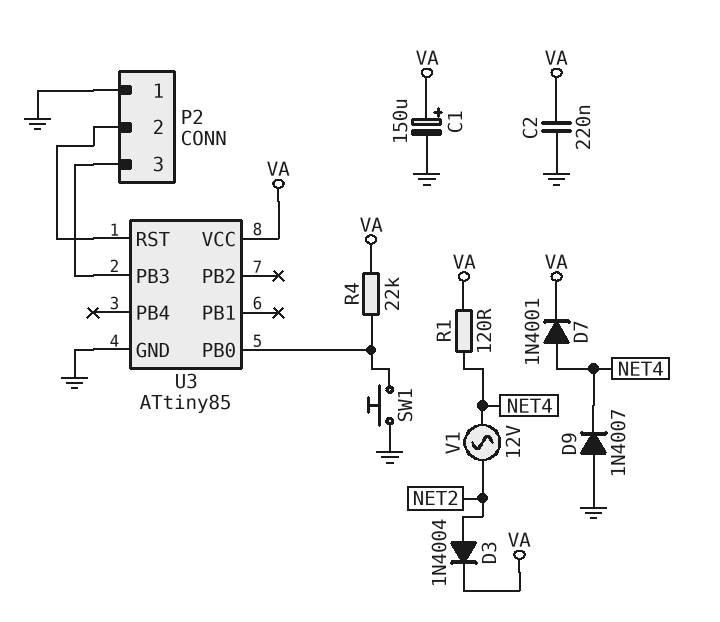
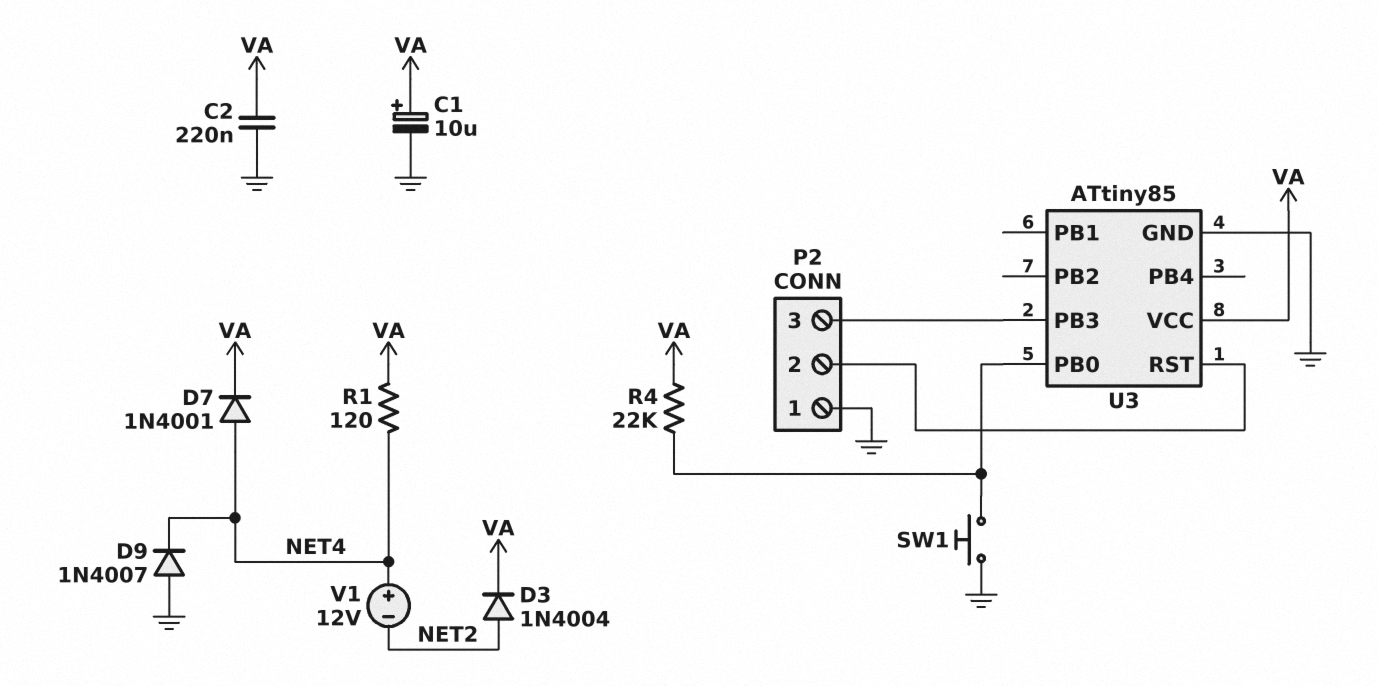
C1: 150uF (plus VA, minus GND) -> 10uF (plus VA, minus GND)
V1: AC 12V (NET2, NET4) -> 12V (plus NET4, minus NET2)

